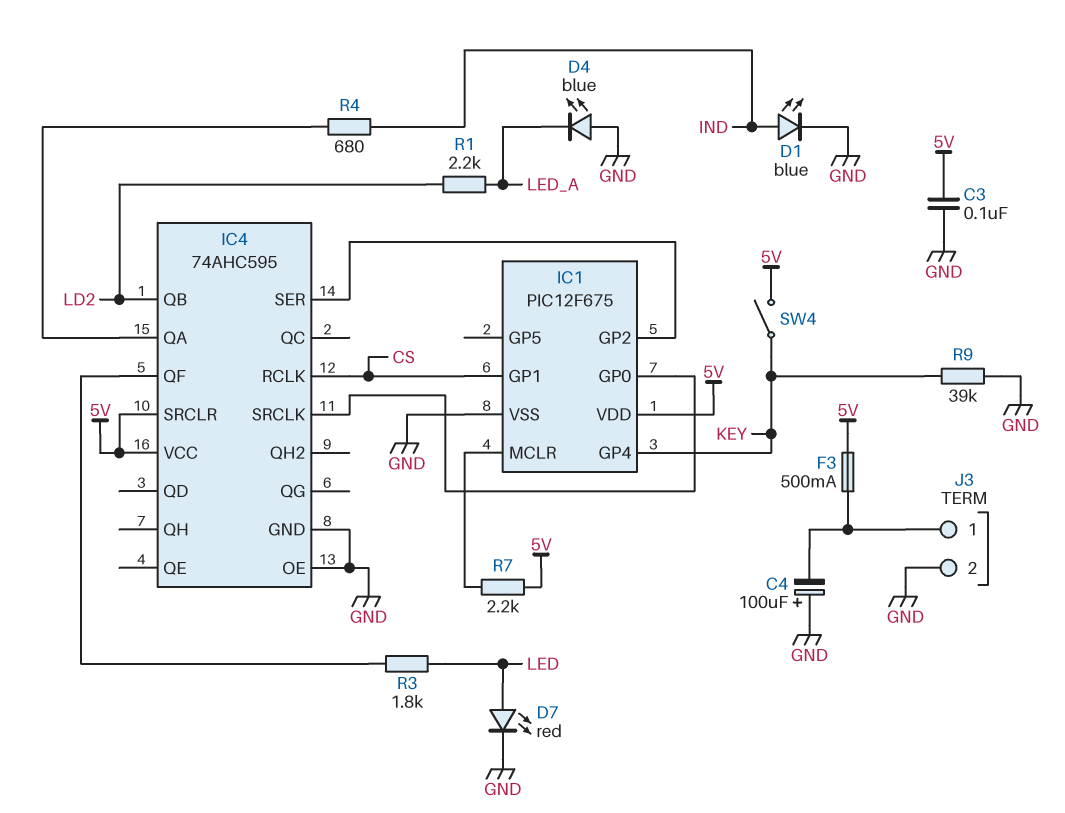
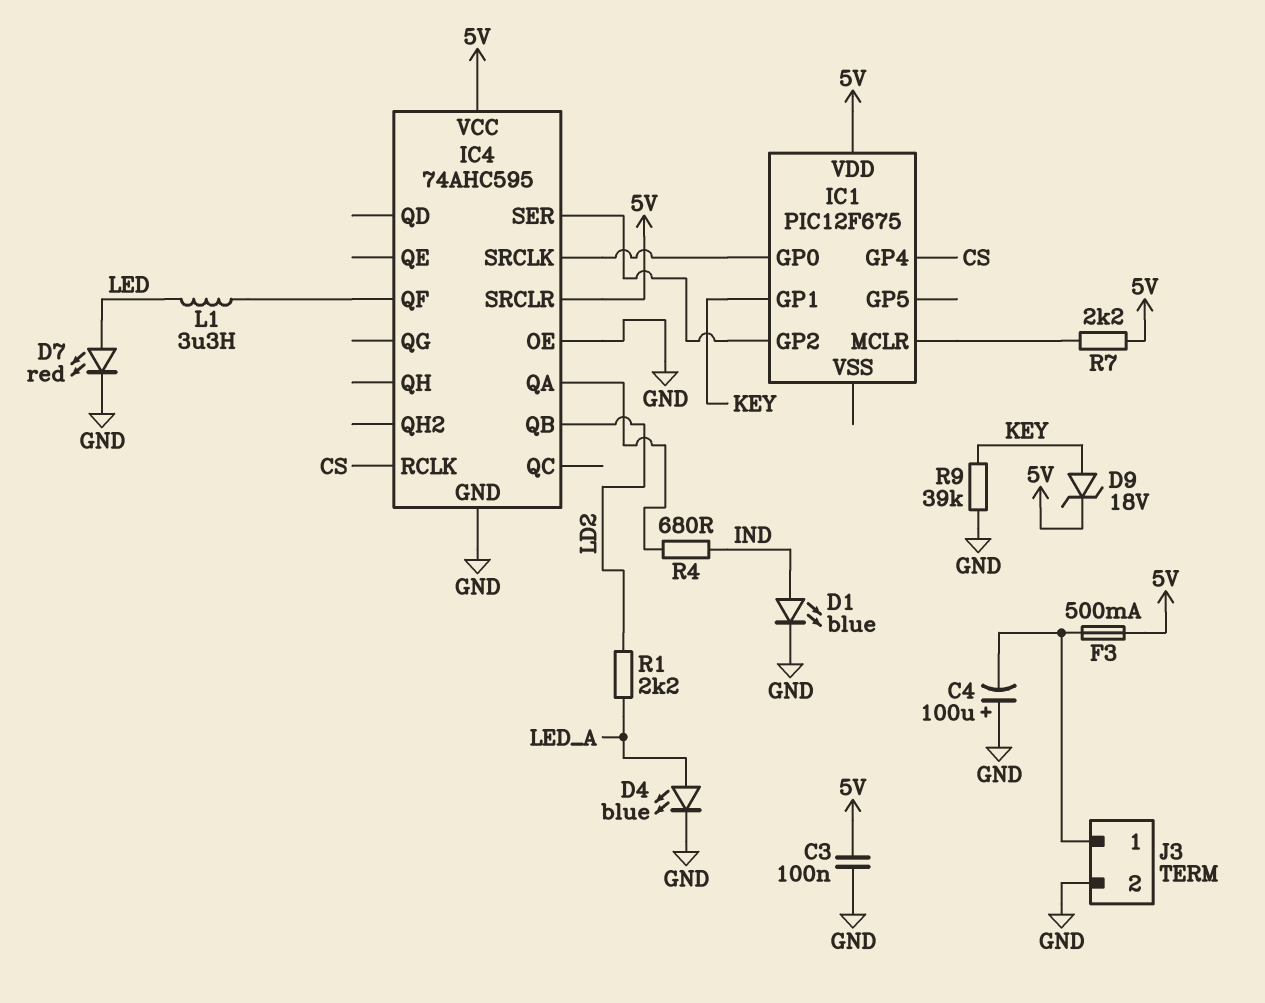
D4: LED blue (A GND, K LED_A) -> LED blue (A LED_A, K GND)
D9: none -> zener 18V (A KEY, K 5V)
IC1 pin GP1: CS -> KEY
IC1 pin GP4: KEY -> CS
IC1 pin VSS: GND -> none
L1: none -> 3.3uH (IC4/QF, LED)
R3: 1.8k (IC4/QF, LED) -> none
SW4: switch (5V, KEY) -> none

